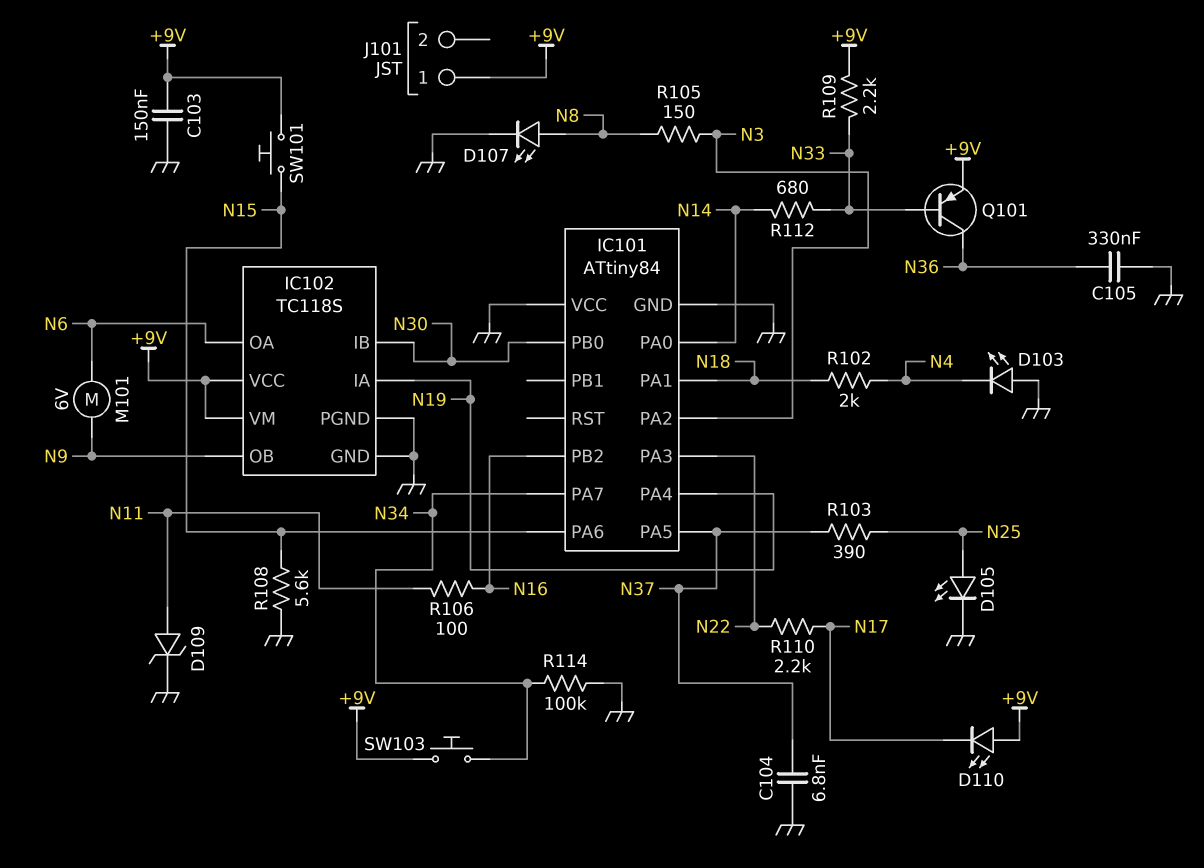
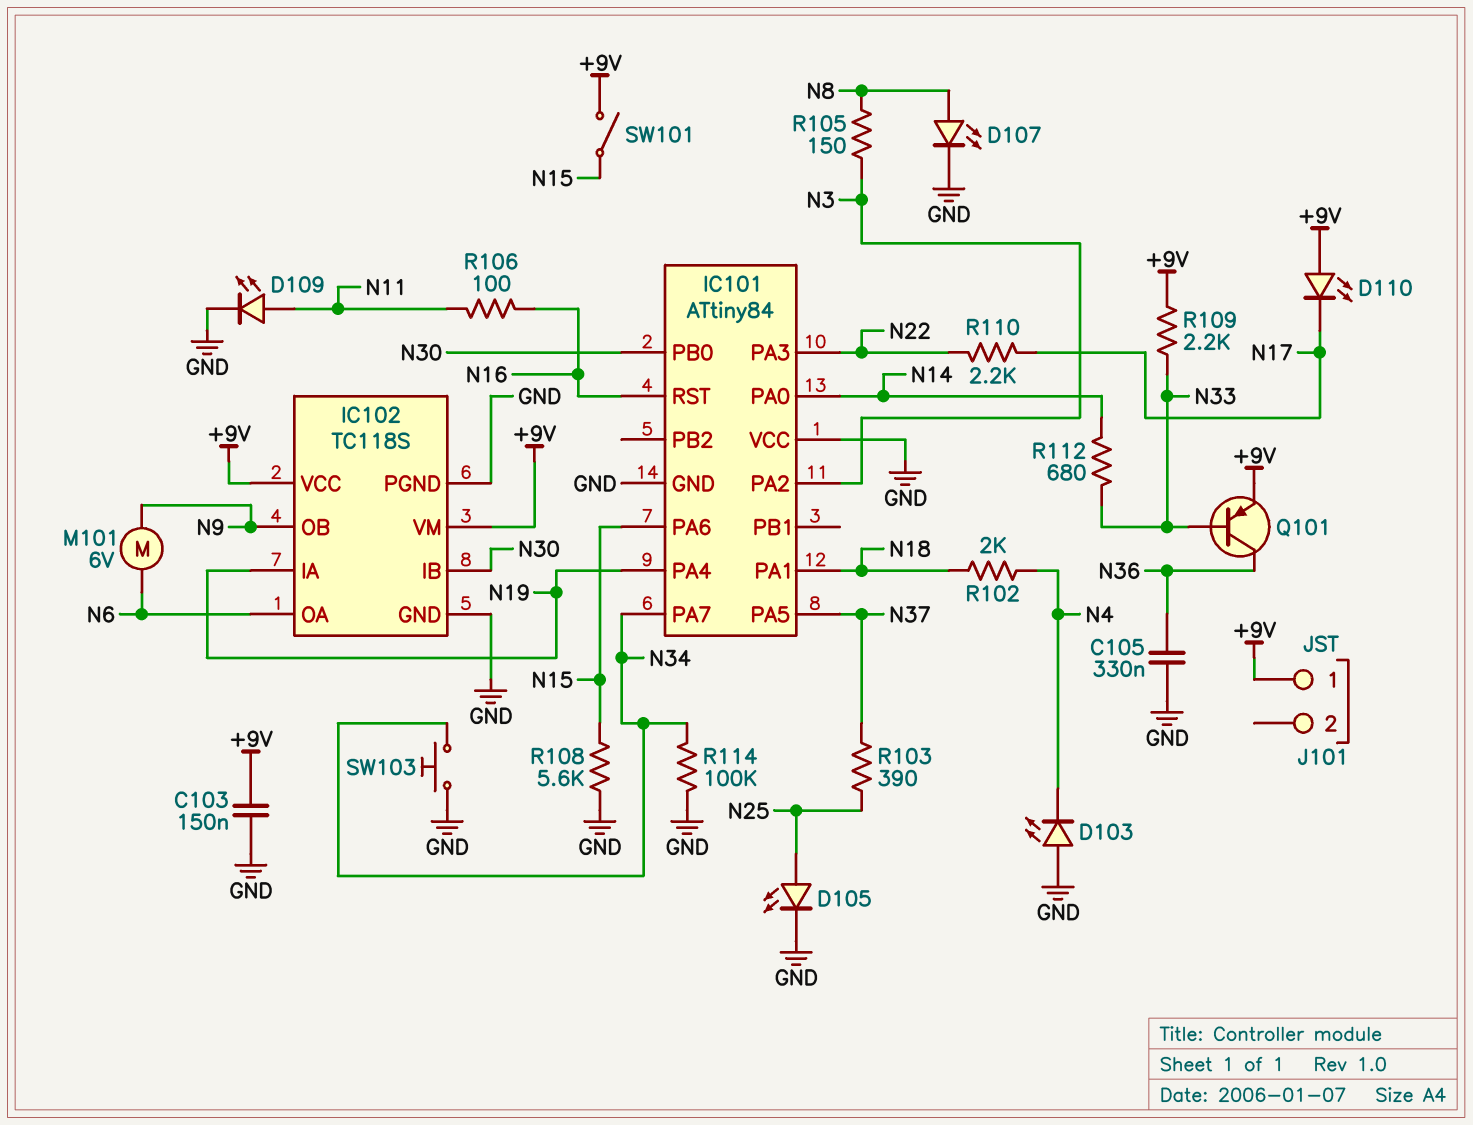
C104: 6.8nF (GND, N37) -> none
D109: zener (A N11, K GND) -> LED (A N11, K GND)
IC101 pin PB2: N16 -> none
IC101 pin RST: none -> N16
SW101: button (+9V, N15) -> switch (+9V, N15)
SW103: button (+9V, N34) -> button (GND, N34)

